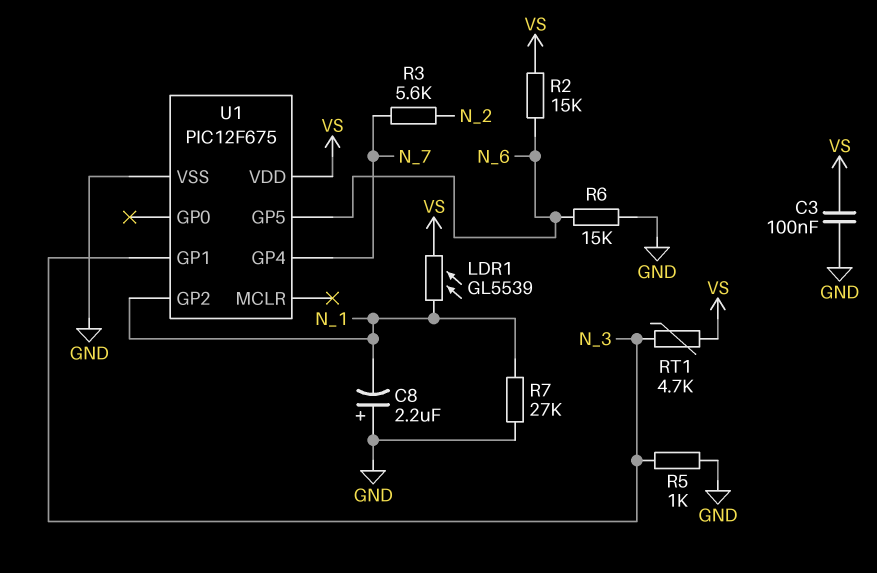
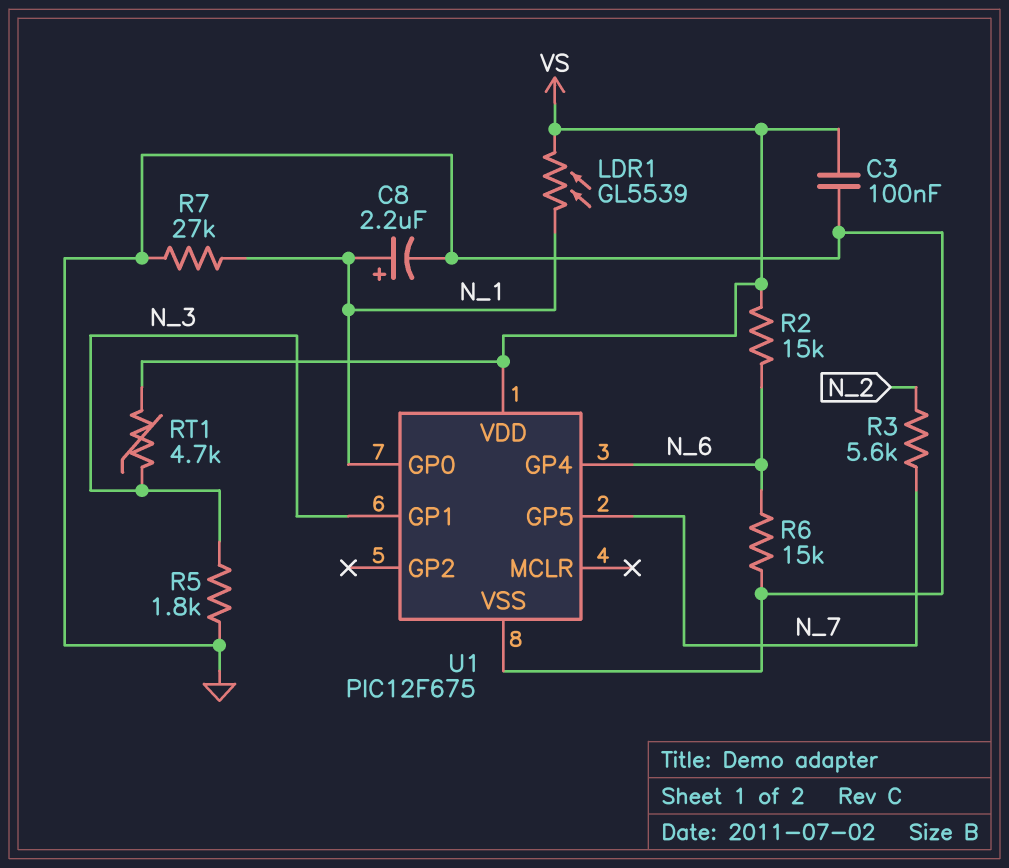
C8: 2.2uF (plus GND, minus N_1) -> 2.2uF (plus N_1, minus GND)
R5: 1k (GND, N_3) -> 1.8k (GND, N_3)
U1 pin GP0: none -> N_1
U1 pin GP2: N_1 -> none
U1 pin GP4: N_7 -> N_6
U1 pin GP5: N_6 -> N_7

